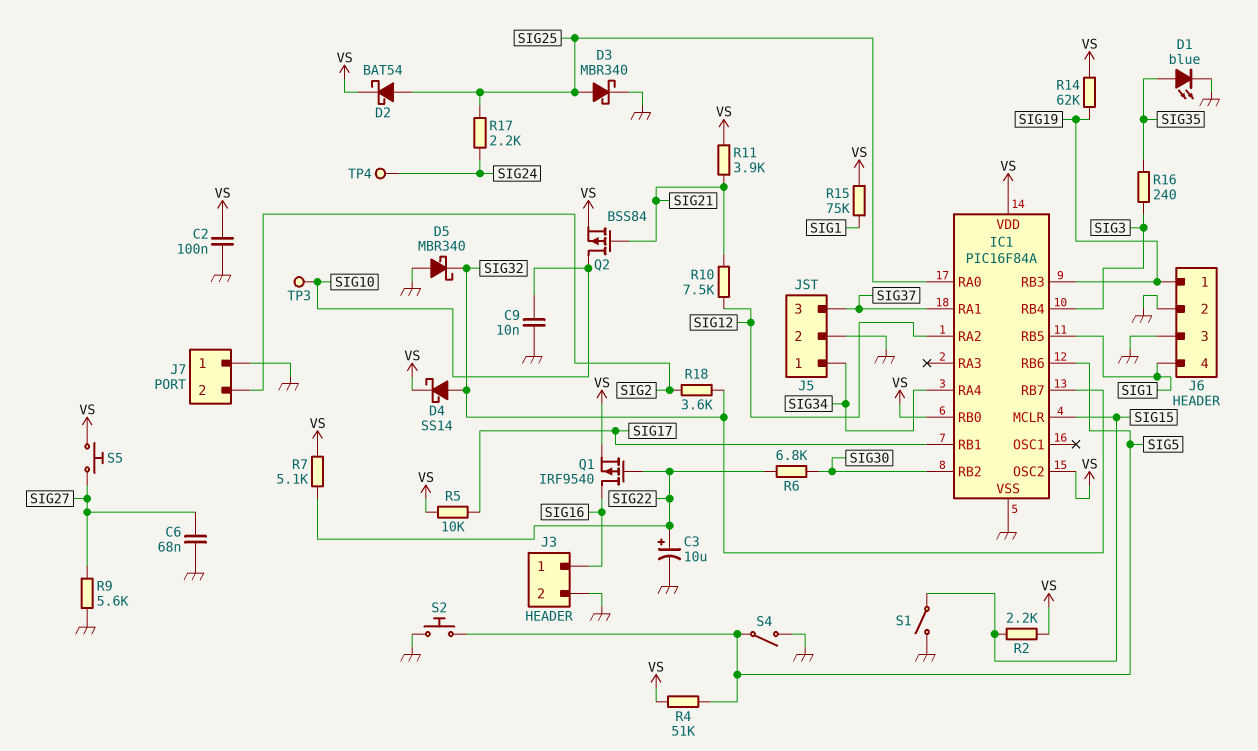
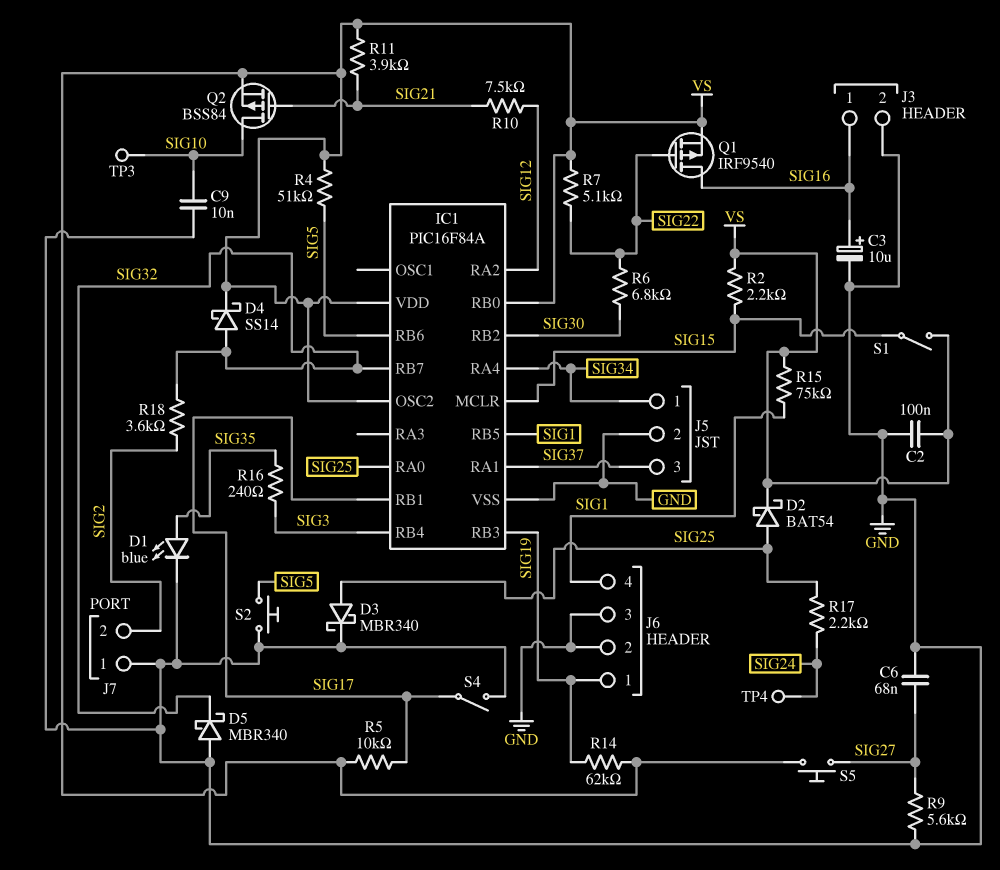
C3: 10uF (plus SIG22, minus GND) -> 10uF (plus SIG16, minus GND)
S1: switch (GND, SIG15) -> switch (SIG15, VS)
S4: switch (GND, SIG5) -> switch (GND, SIG17)

